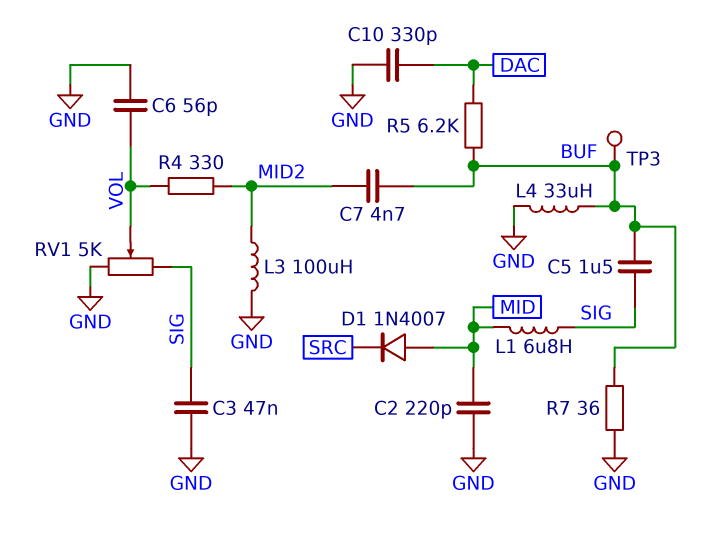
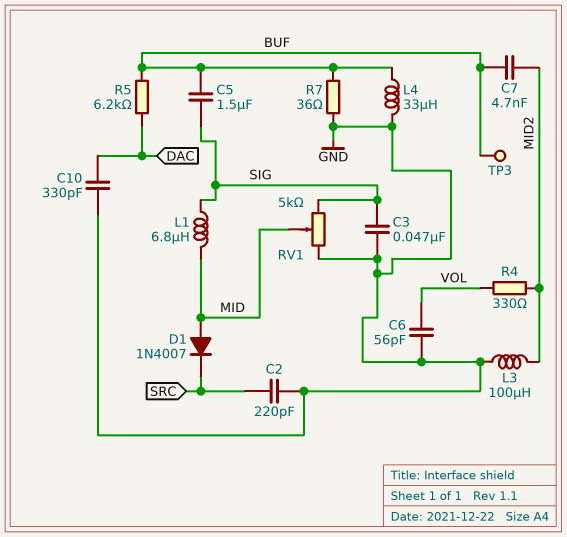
C2: 220pF (GND, MID) -> 220pF (GND, SRC)
RV1: 5k (GND, SIG, wiper VOL) -> 5k (GND, SIG, wiper MID)

